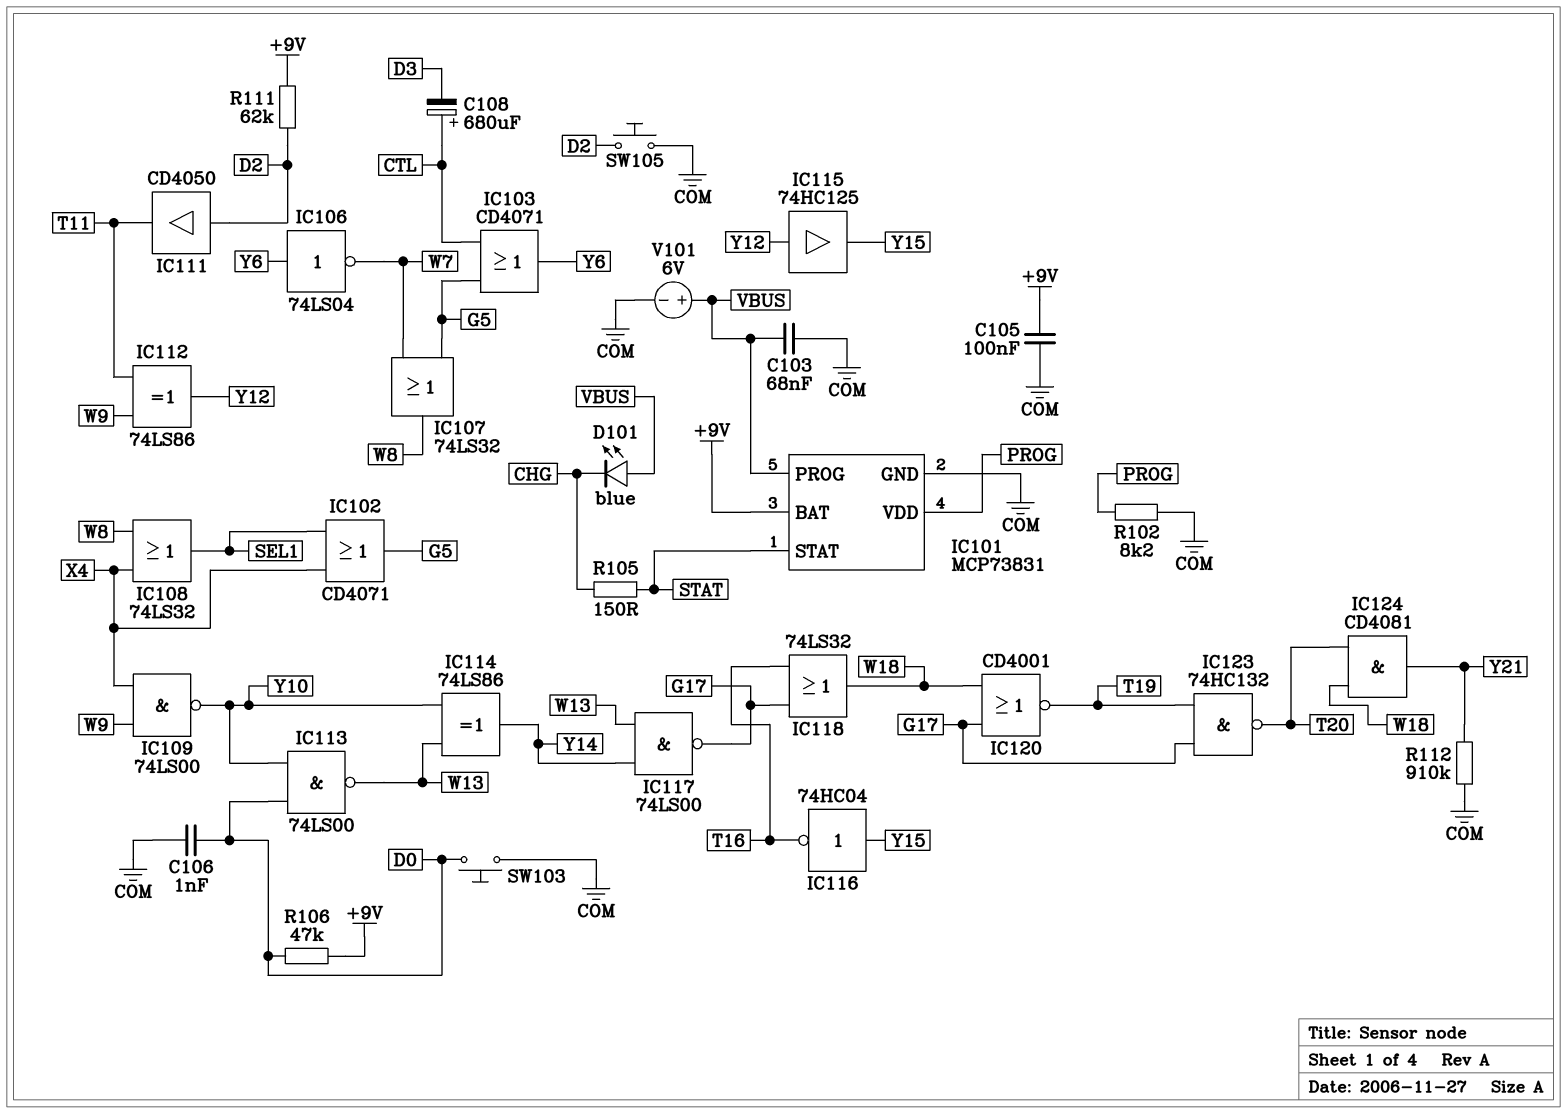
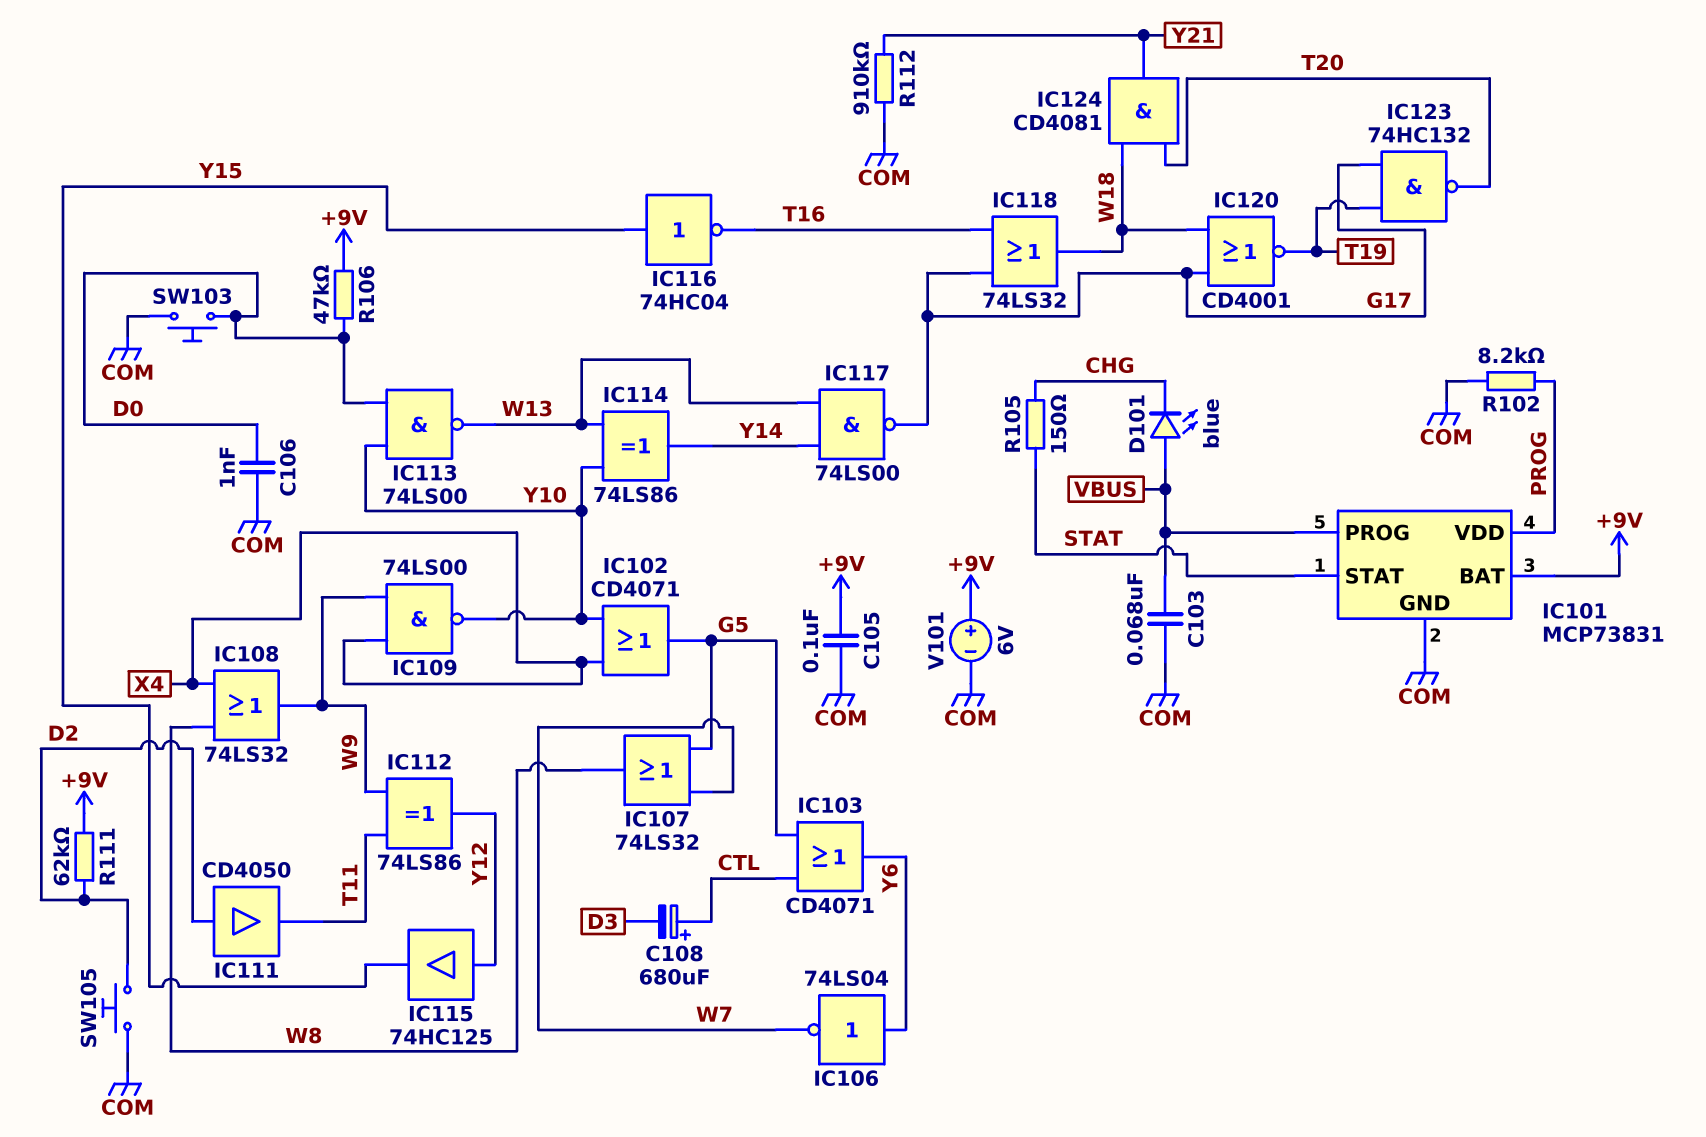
IC102: OR CD4071 (in SEL1, in X4, out G5) -> OR CD4071 (in X4, in Y10, out G5)
IC108: OR 74LS32 (in W8, in X4, out SEL1) -> OR 74LS32 (in W8, in X4, out W9)
V101: 6V (plus VBUS, minus COM) -> 6V (plus +9V, minus COM)

